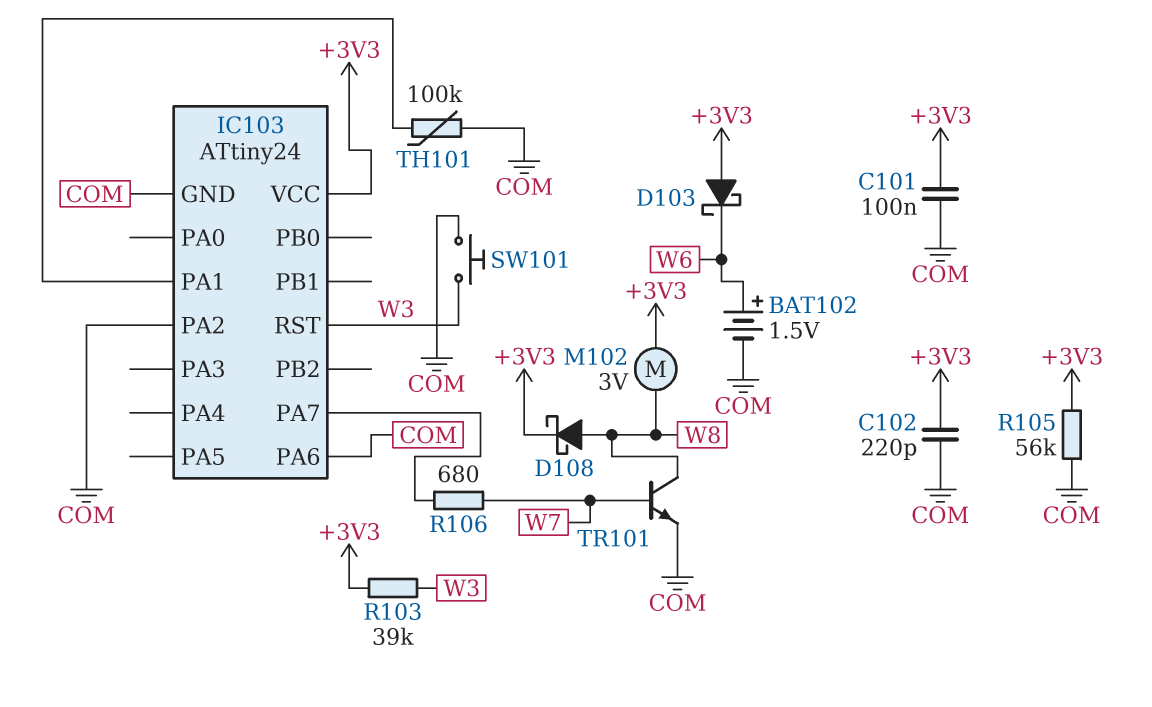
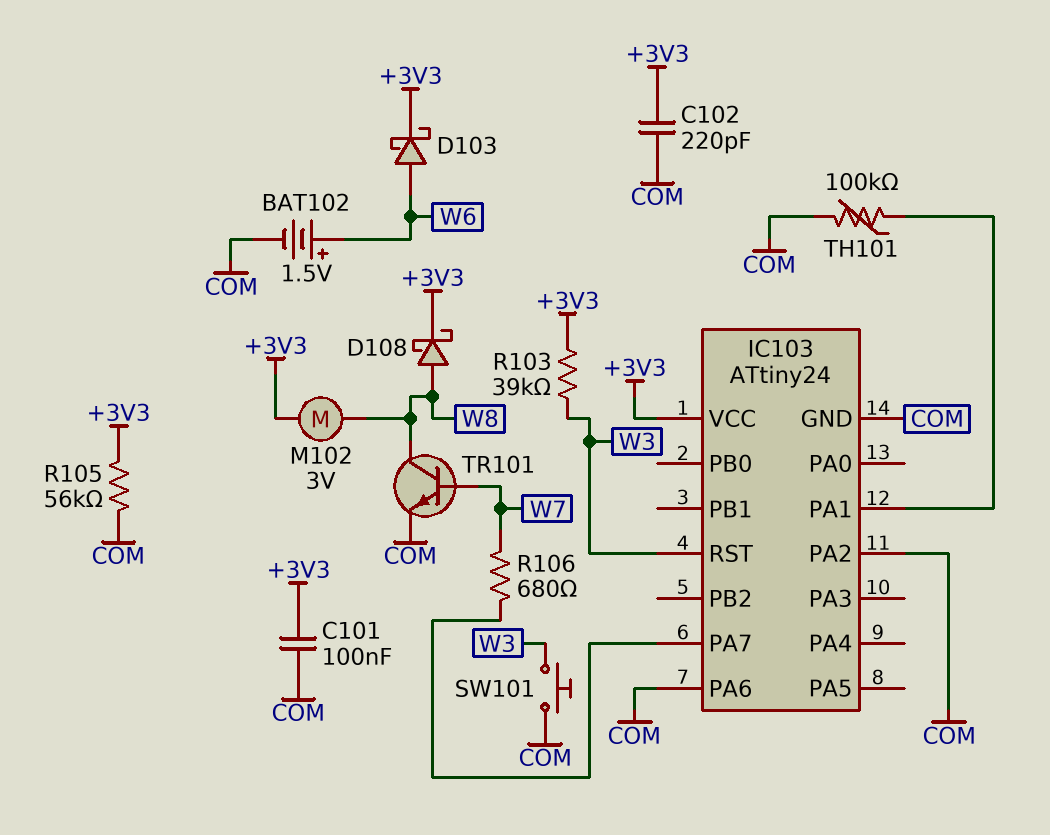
D103: schottky (A +3V3, K W6) -> schottky (A W6, K +3V3)

